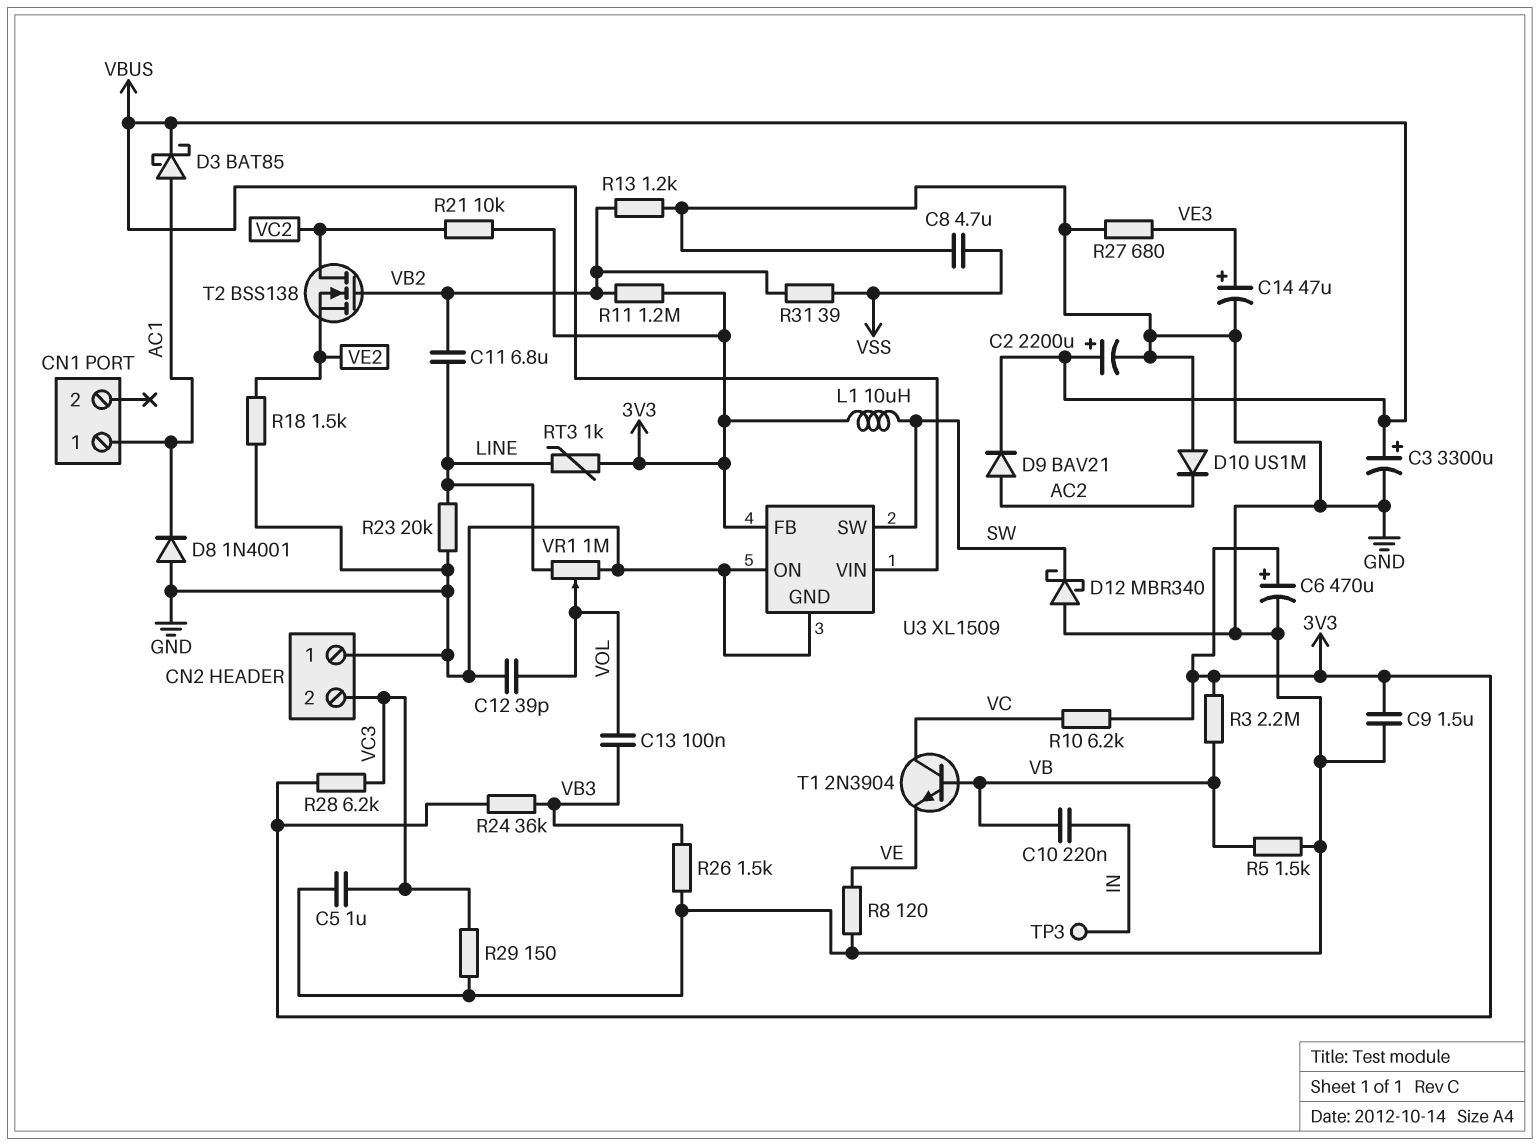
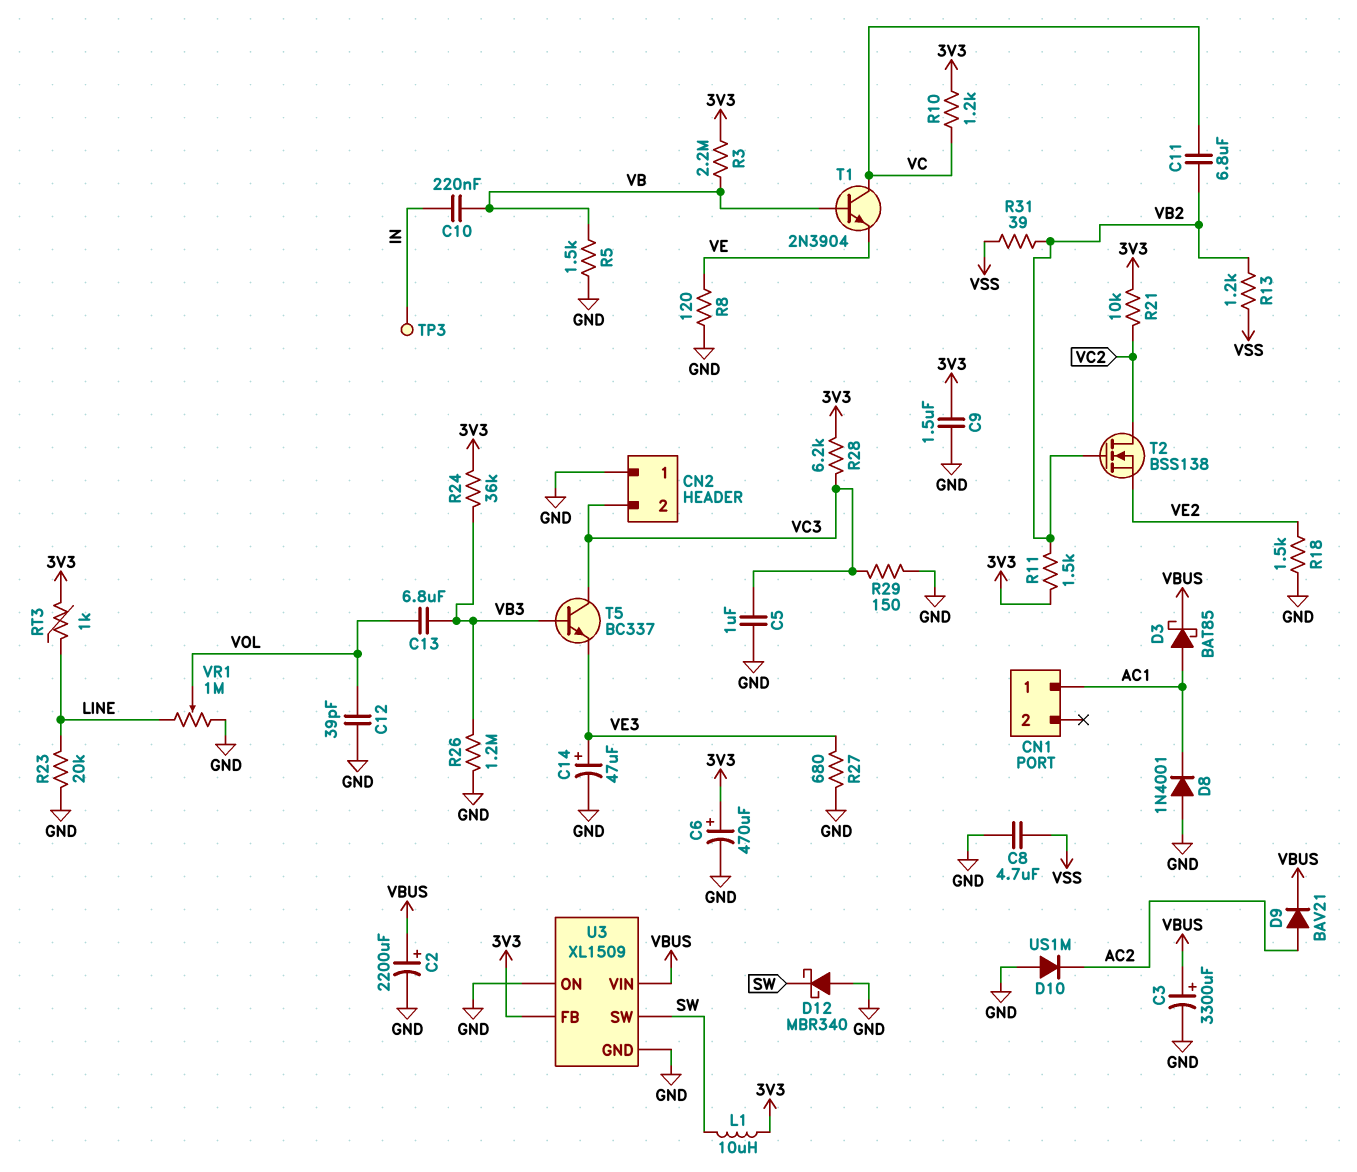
C11: 6.8uF (LINE, VB2) -> 6.8uF (VB2, VC)
C13: 100nF (VB3, VOL) -> 6.8uF (VB3, VOL)
R10: 6.2k (3V3, VC) -> 1.2k (3V3, VC)
R11: 1.2M (3V3, VB2) -> 1.5k (3V3, VB2)
R13: 1.2k (GND, VB2) -> 1.2k (VB2, VSS)
R26: 1.5k (GND, VB3) -> 1.2M (GND, VB3)
T5: none -> NPN BC337 (B VB3, C VC3, E VE3)

